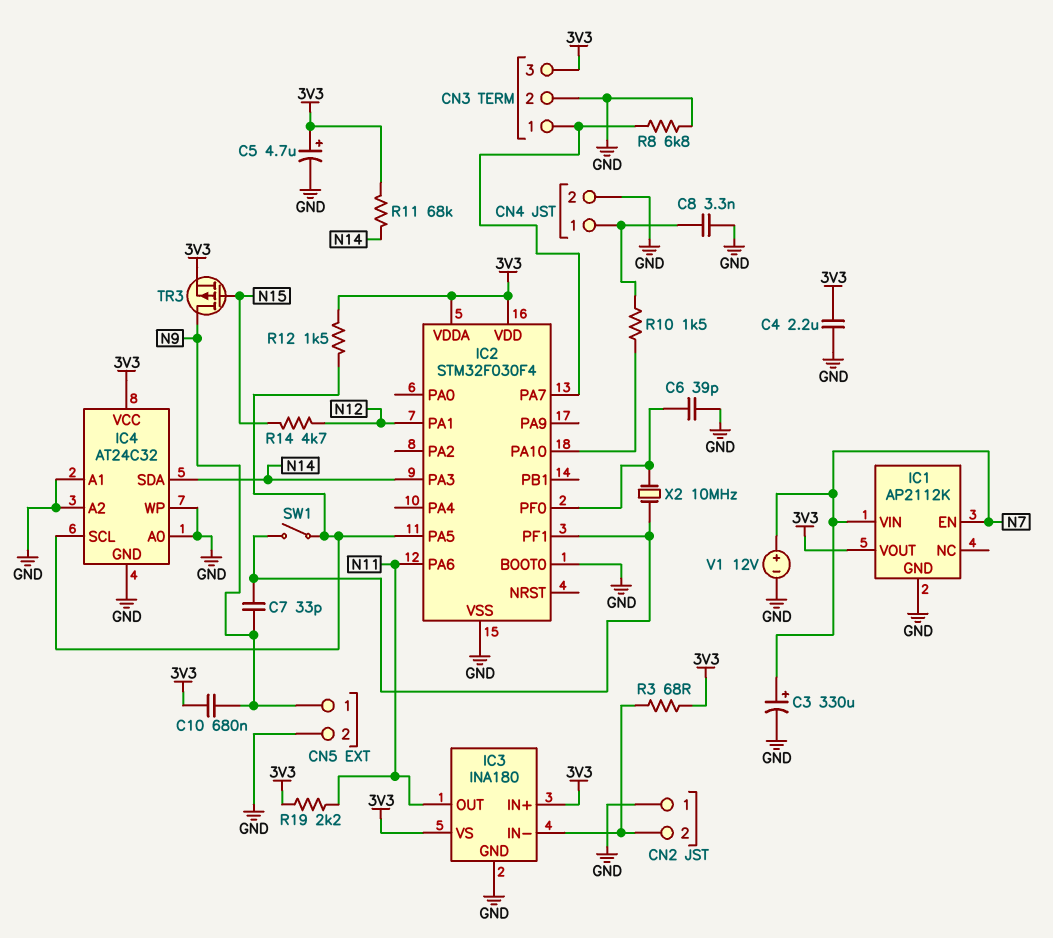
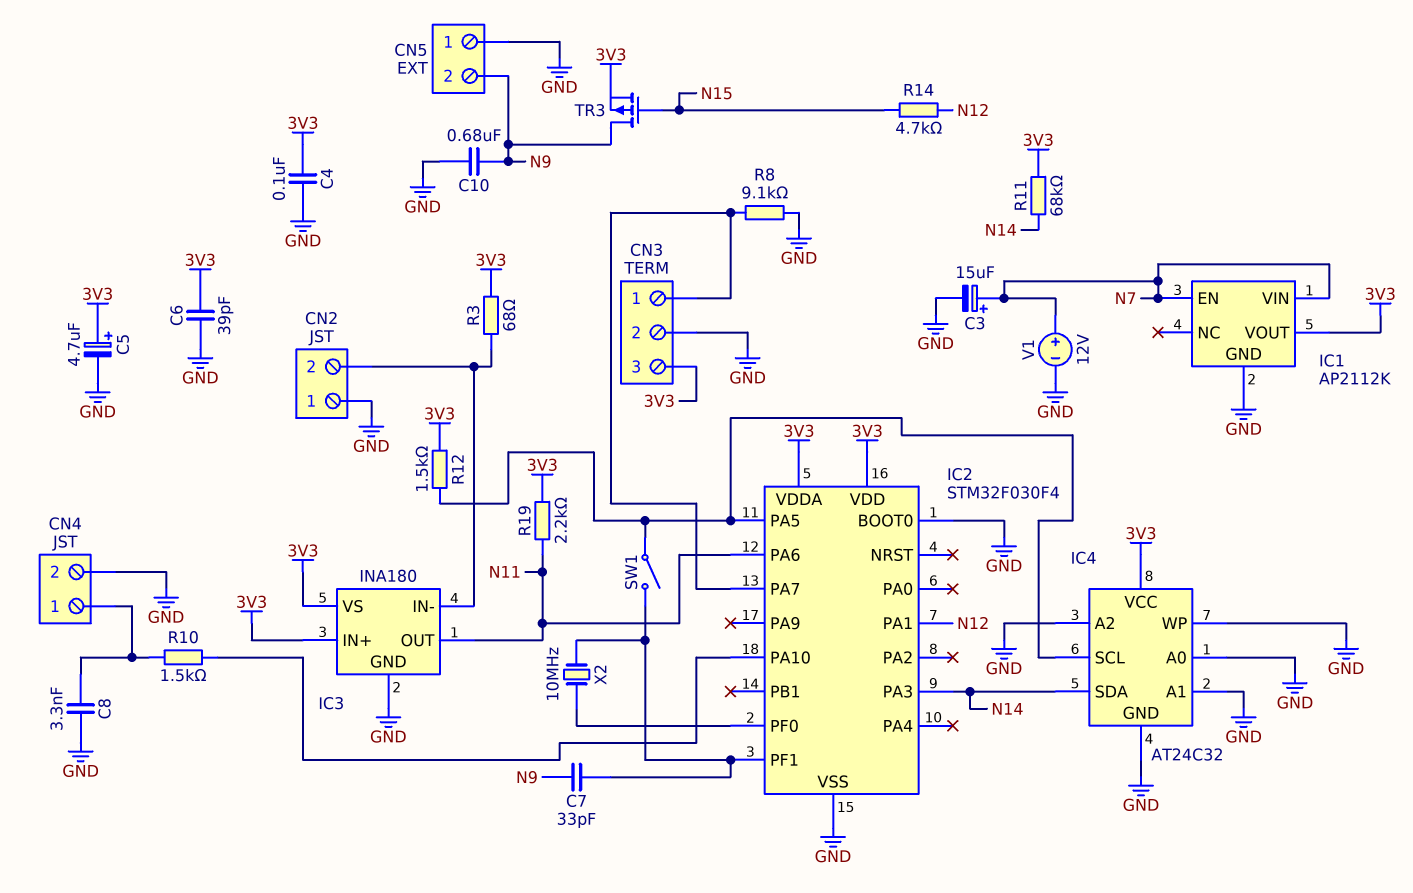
C3: 330uF (plus N7, minus GND) -> 15uF (plus N7, minus GND)
C4: 2.2uF (3V3, GND) -> 100nF (3V3, GND)
C6: 39pF (GND, IC2/PF0) -> 39pF (3V3, GND)
C10: 680nF (3V3, N9) -> 680nF (GND, N9)
CN5 pin 1: N9 -> GND
CN5 pin 2: GND -> N9
R8: 6.8k (CN3/1, GND) -> 9.1k (CN3/1, GND)

